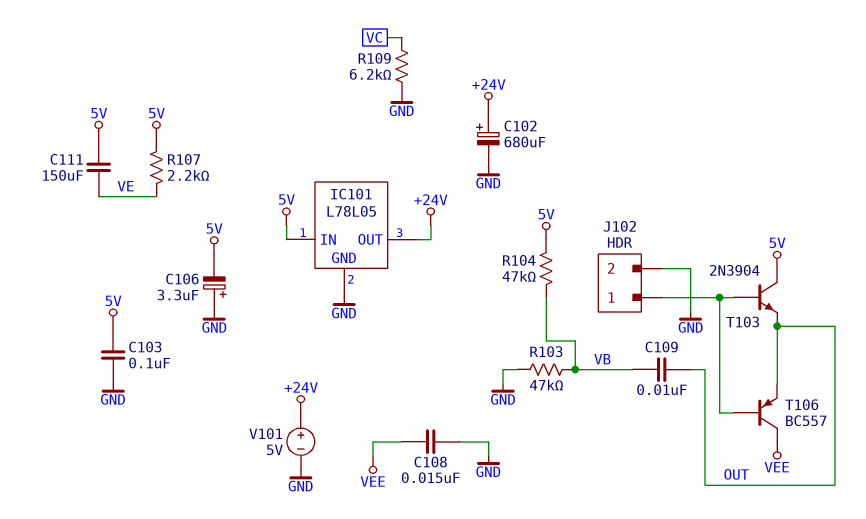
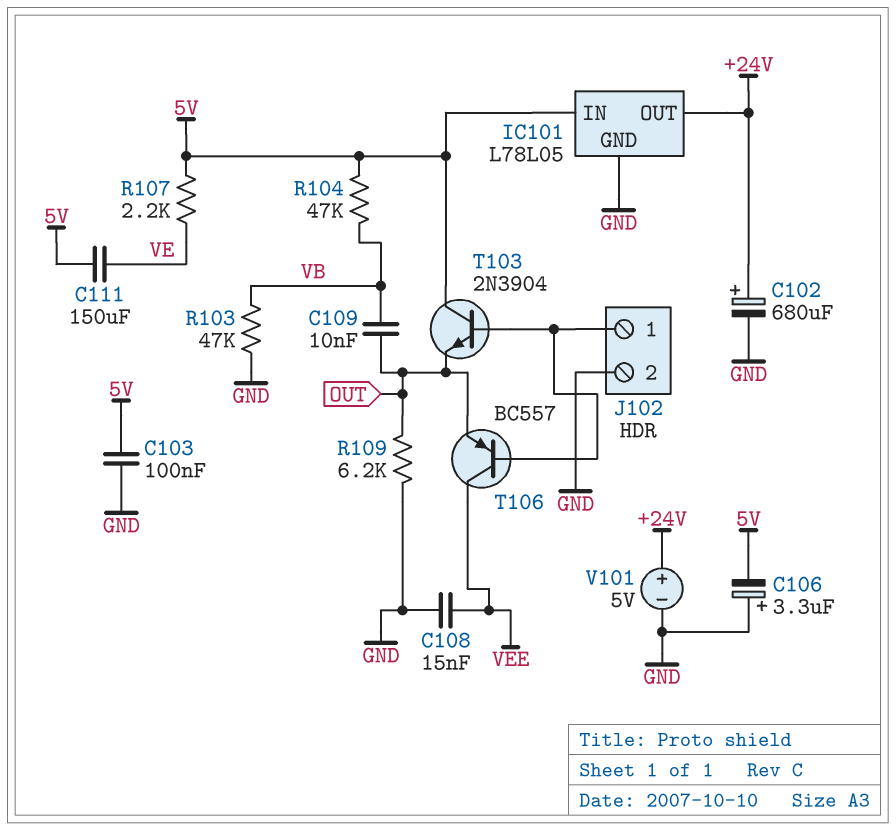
R109: 6.2k (GND, VC) -> 6.2k (GND, OUT)

